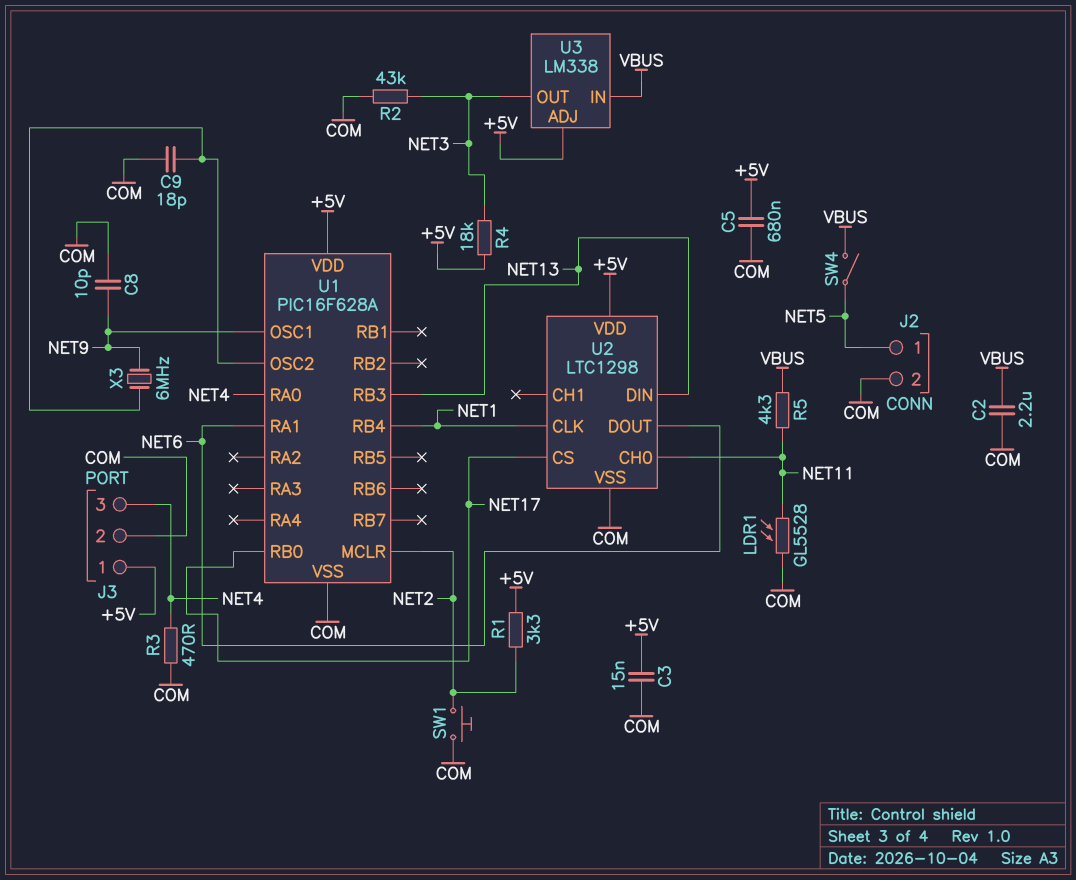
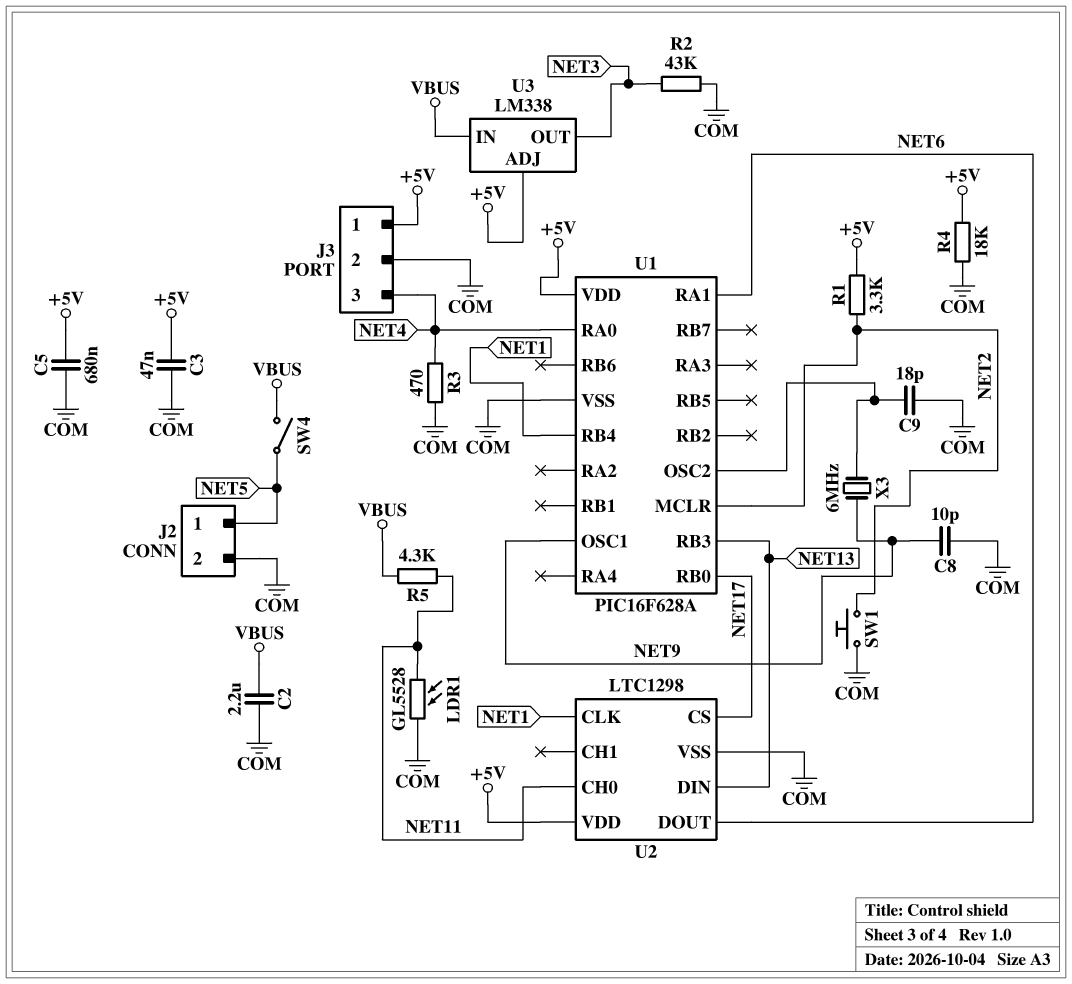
C3: 15nF (+5V, COM) -> 47nF (+5V, COM)
R4: 18k (+5V, NET3) -> 18k (+5V, COM)

